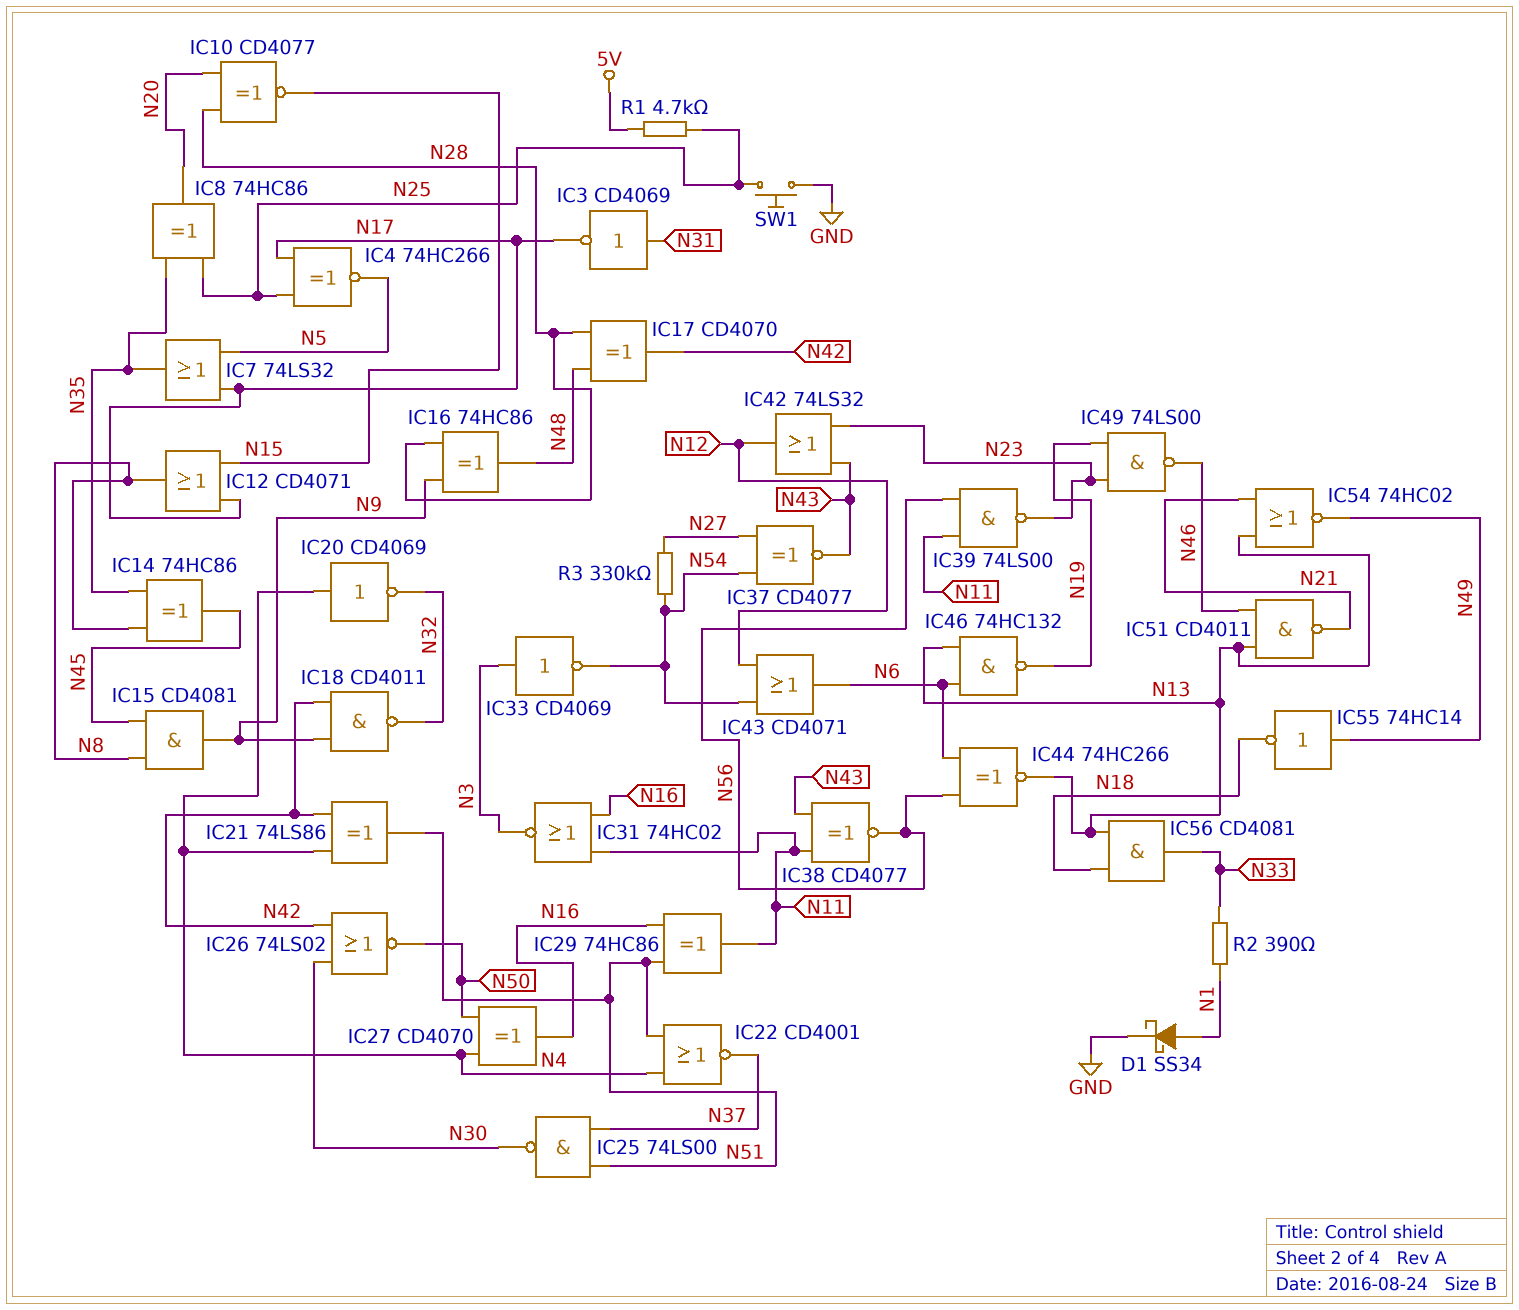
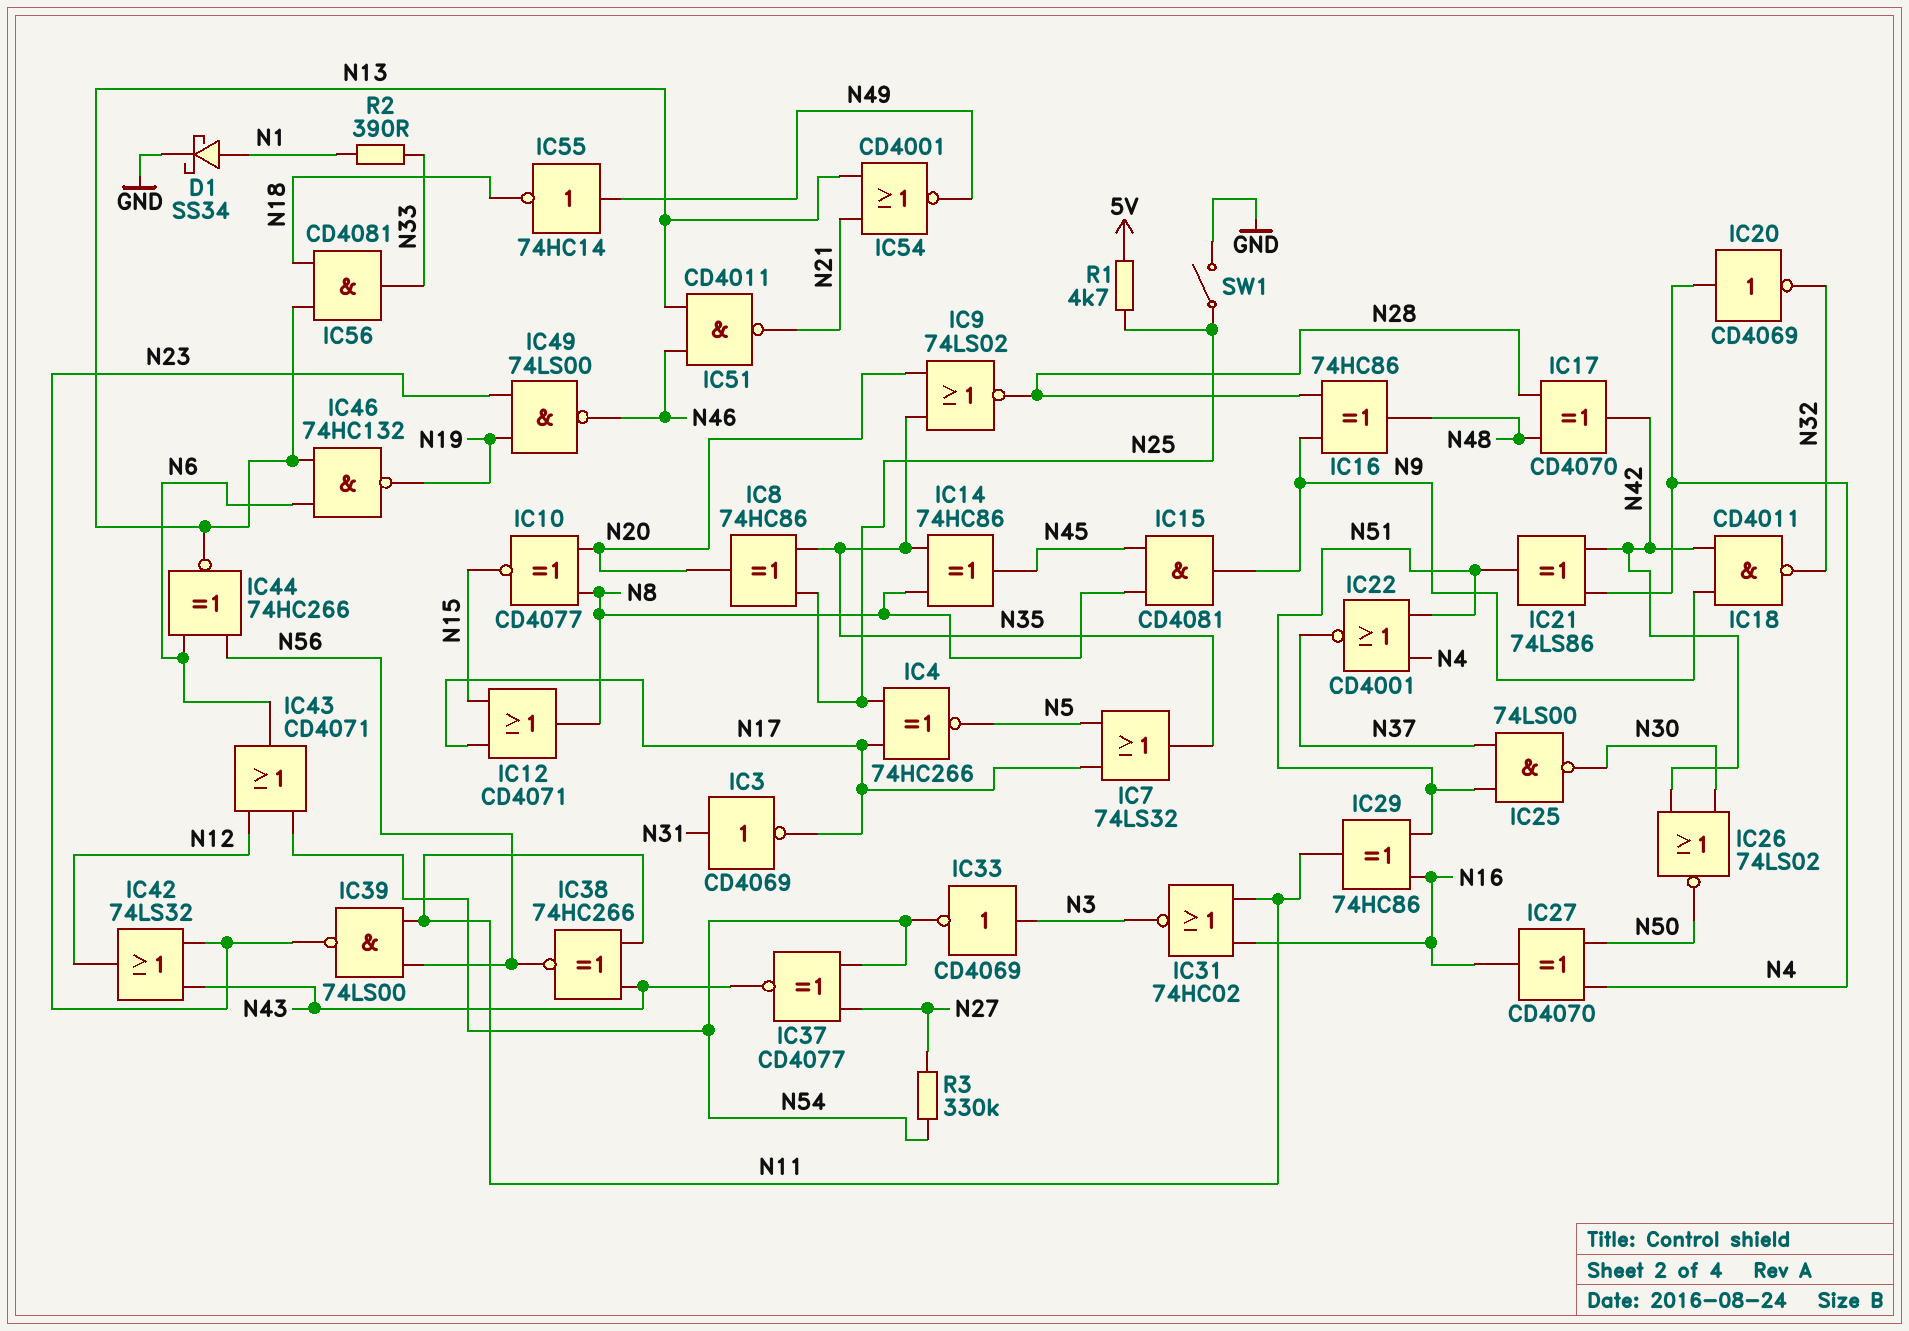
IC9: none -> NOR 74LS02 (in N20, in N35, out N28)
IC10: XNOR CD4077 (in N20, in N28, out N15) -> XNOR CD4077 (in N8, in N20, out N15)
IC38: XNOR CD4077 (in N11, in N43, out N56) -> XNOR 74HC266 (in N11, in N43, out N56)
IC54: NOR 74HC02 (in N13, in N21, out N49) -> NOR CD4001 (in N13, in N21, out N49)
SW1: button (GND, N25) -> switch (GND, N25)

